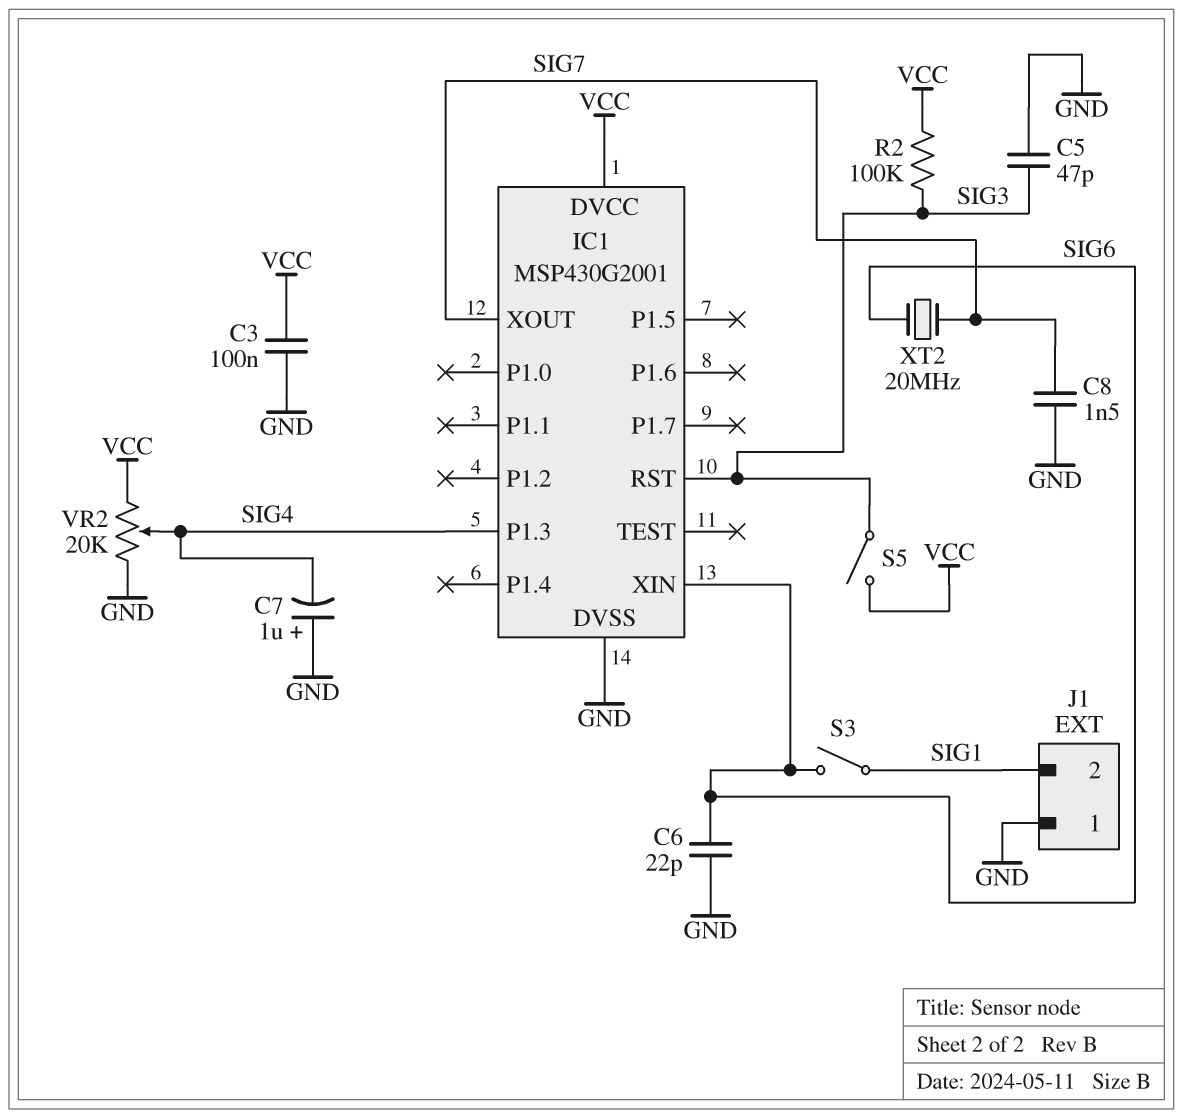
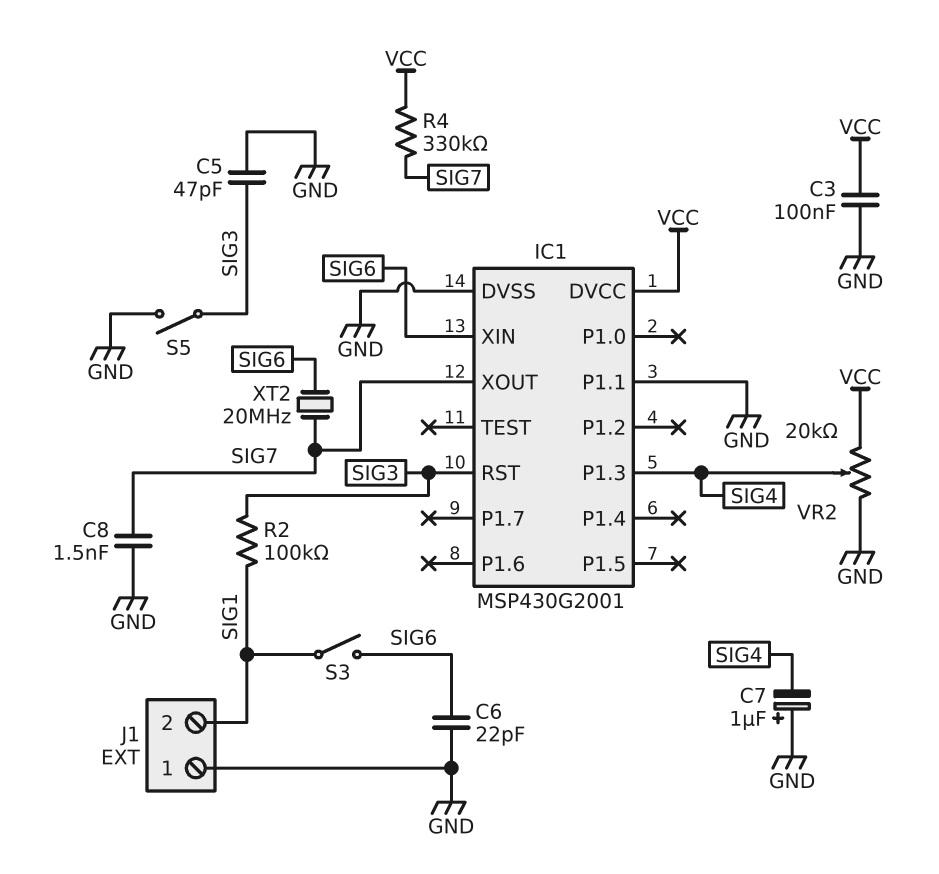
IC1 pin P1.1: none -> GND
R2: 100k (SIG3, VCC) -> 100k (SIG1, SIG3)
R4: none -> 330k (SIG7, VCC)
S5: switch (SIG3, VCC) -> switch (GND, SIG3)

